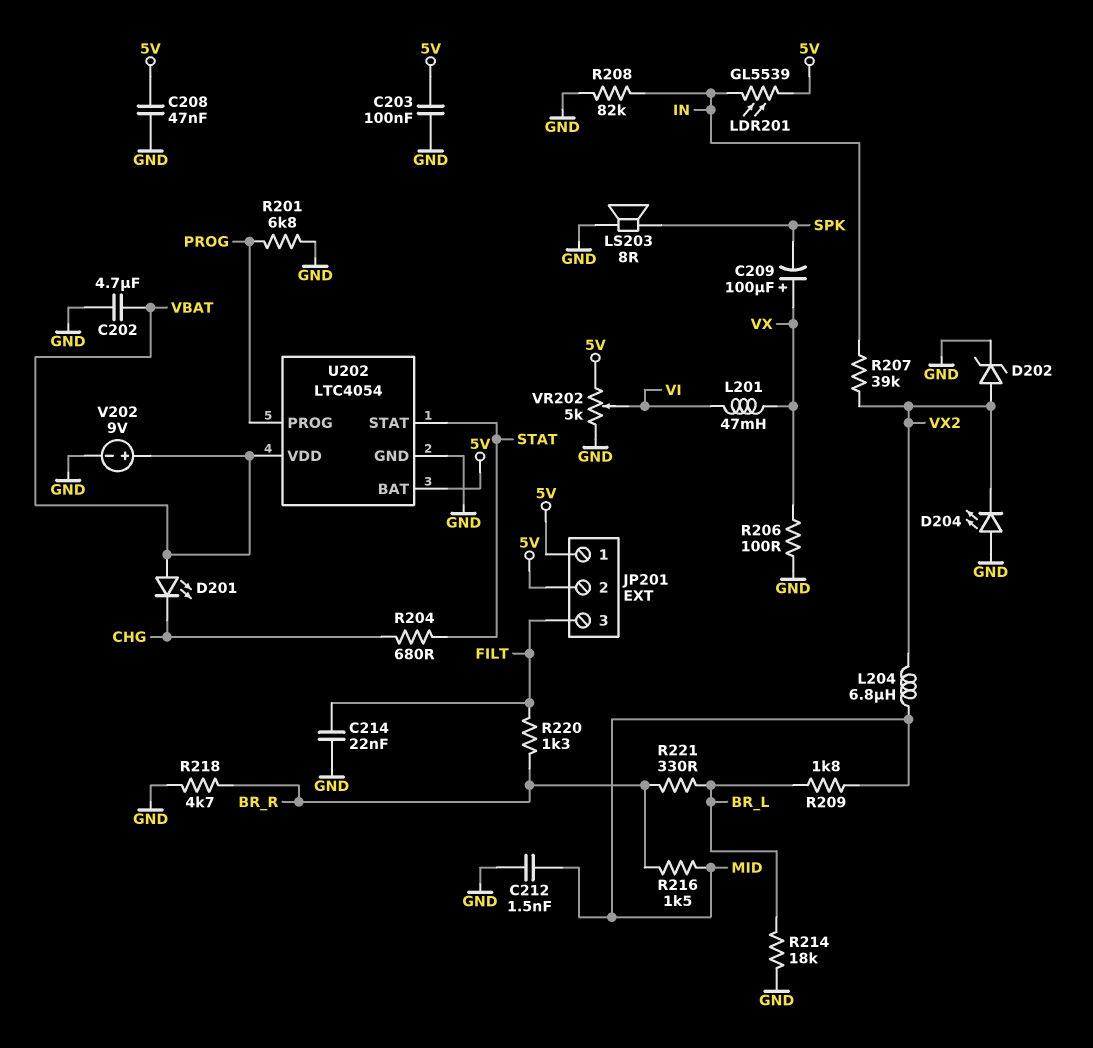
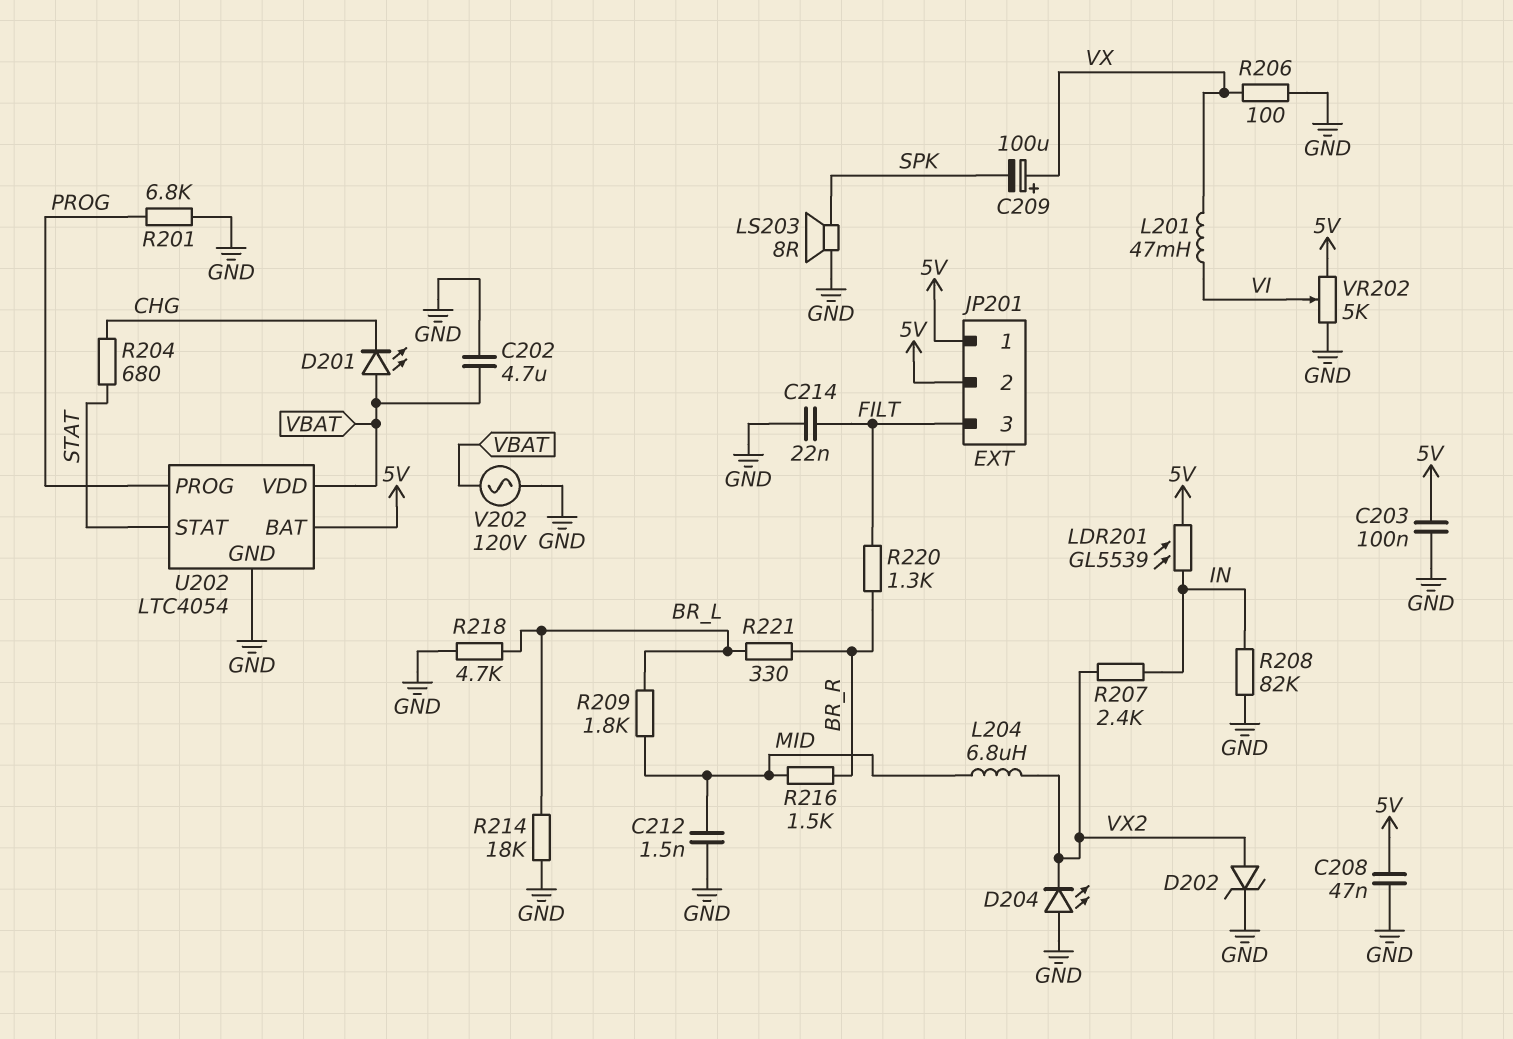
R207: 39k (IN, VX2) -> 2.4k (IN, VX2)
R218: 4.7k (BR_R, GND) -> 4.7k (BR_L, GND)
V202: 9V (plus VBAT, minus GND) -> AC 120V (GND, VBAT)

